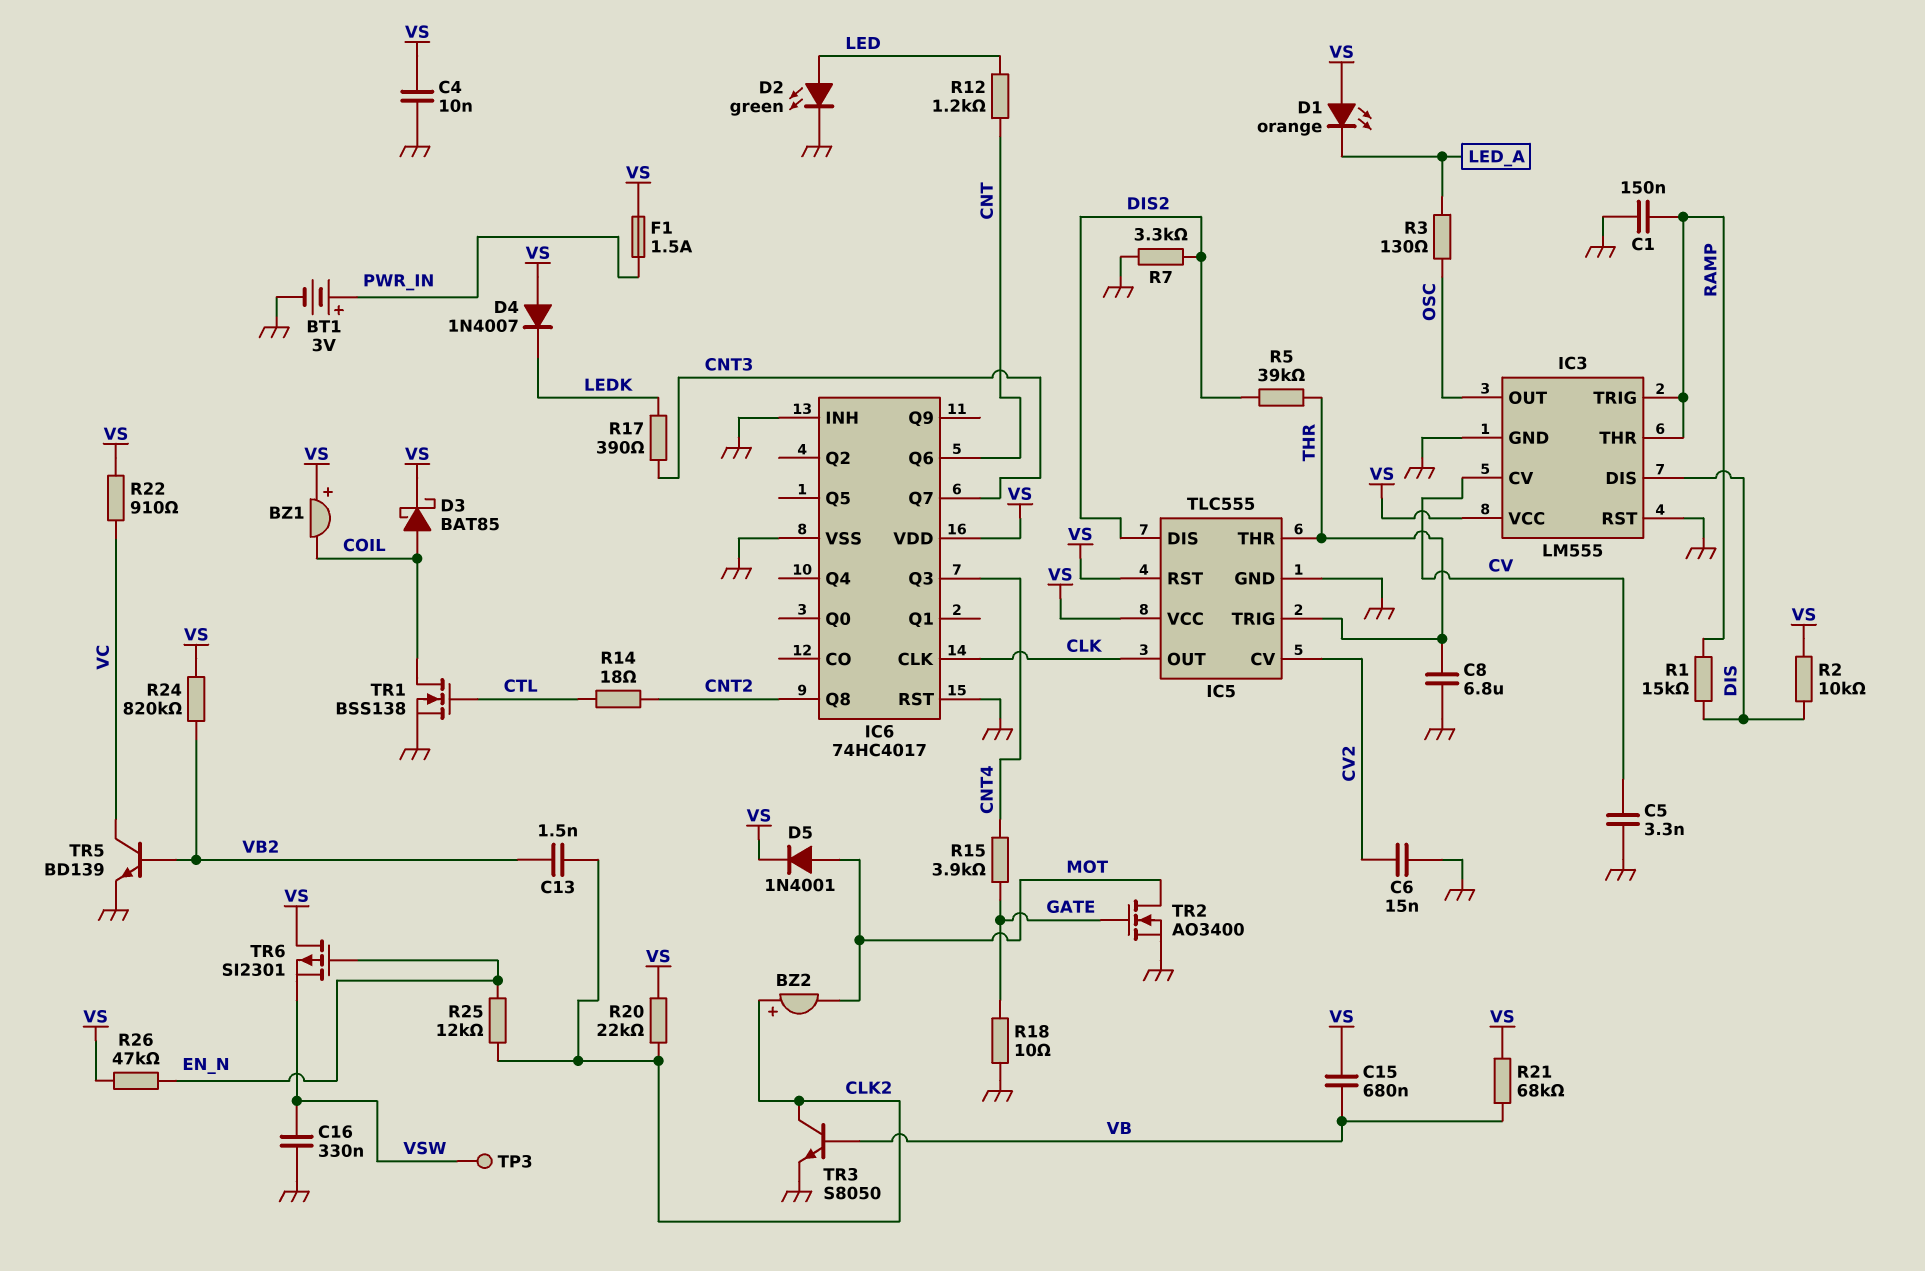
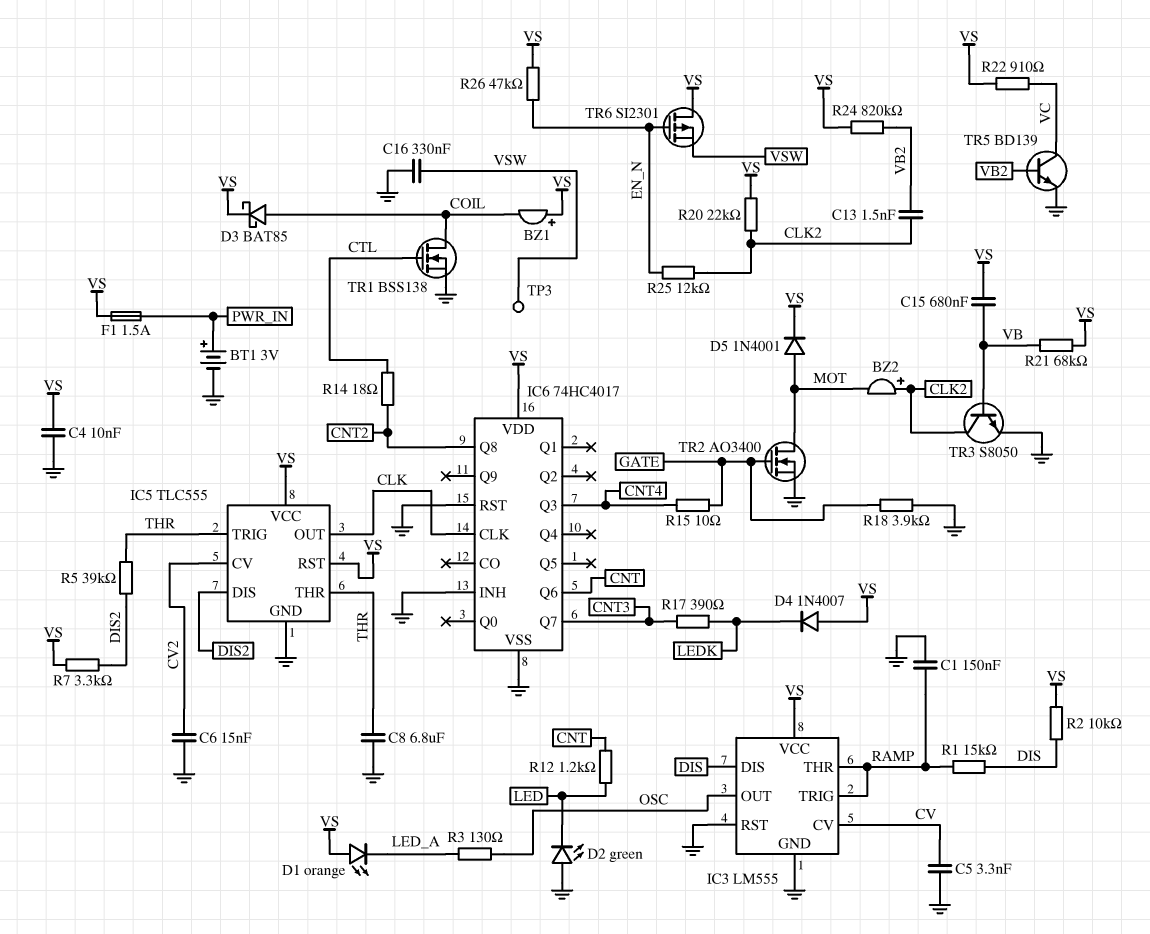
D2: LED green (A LED, K GND) -> LED green (A GND, K LED)
R7: 3.3k (DIS2, GND) -> 3.3k (DIS2, VS)
R15: 3.9k (CNT4, GATE) -> 10 (CNT4, GATE)
R18: 10 (GATE, GND) -> 3.9k (GATE, GND)

